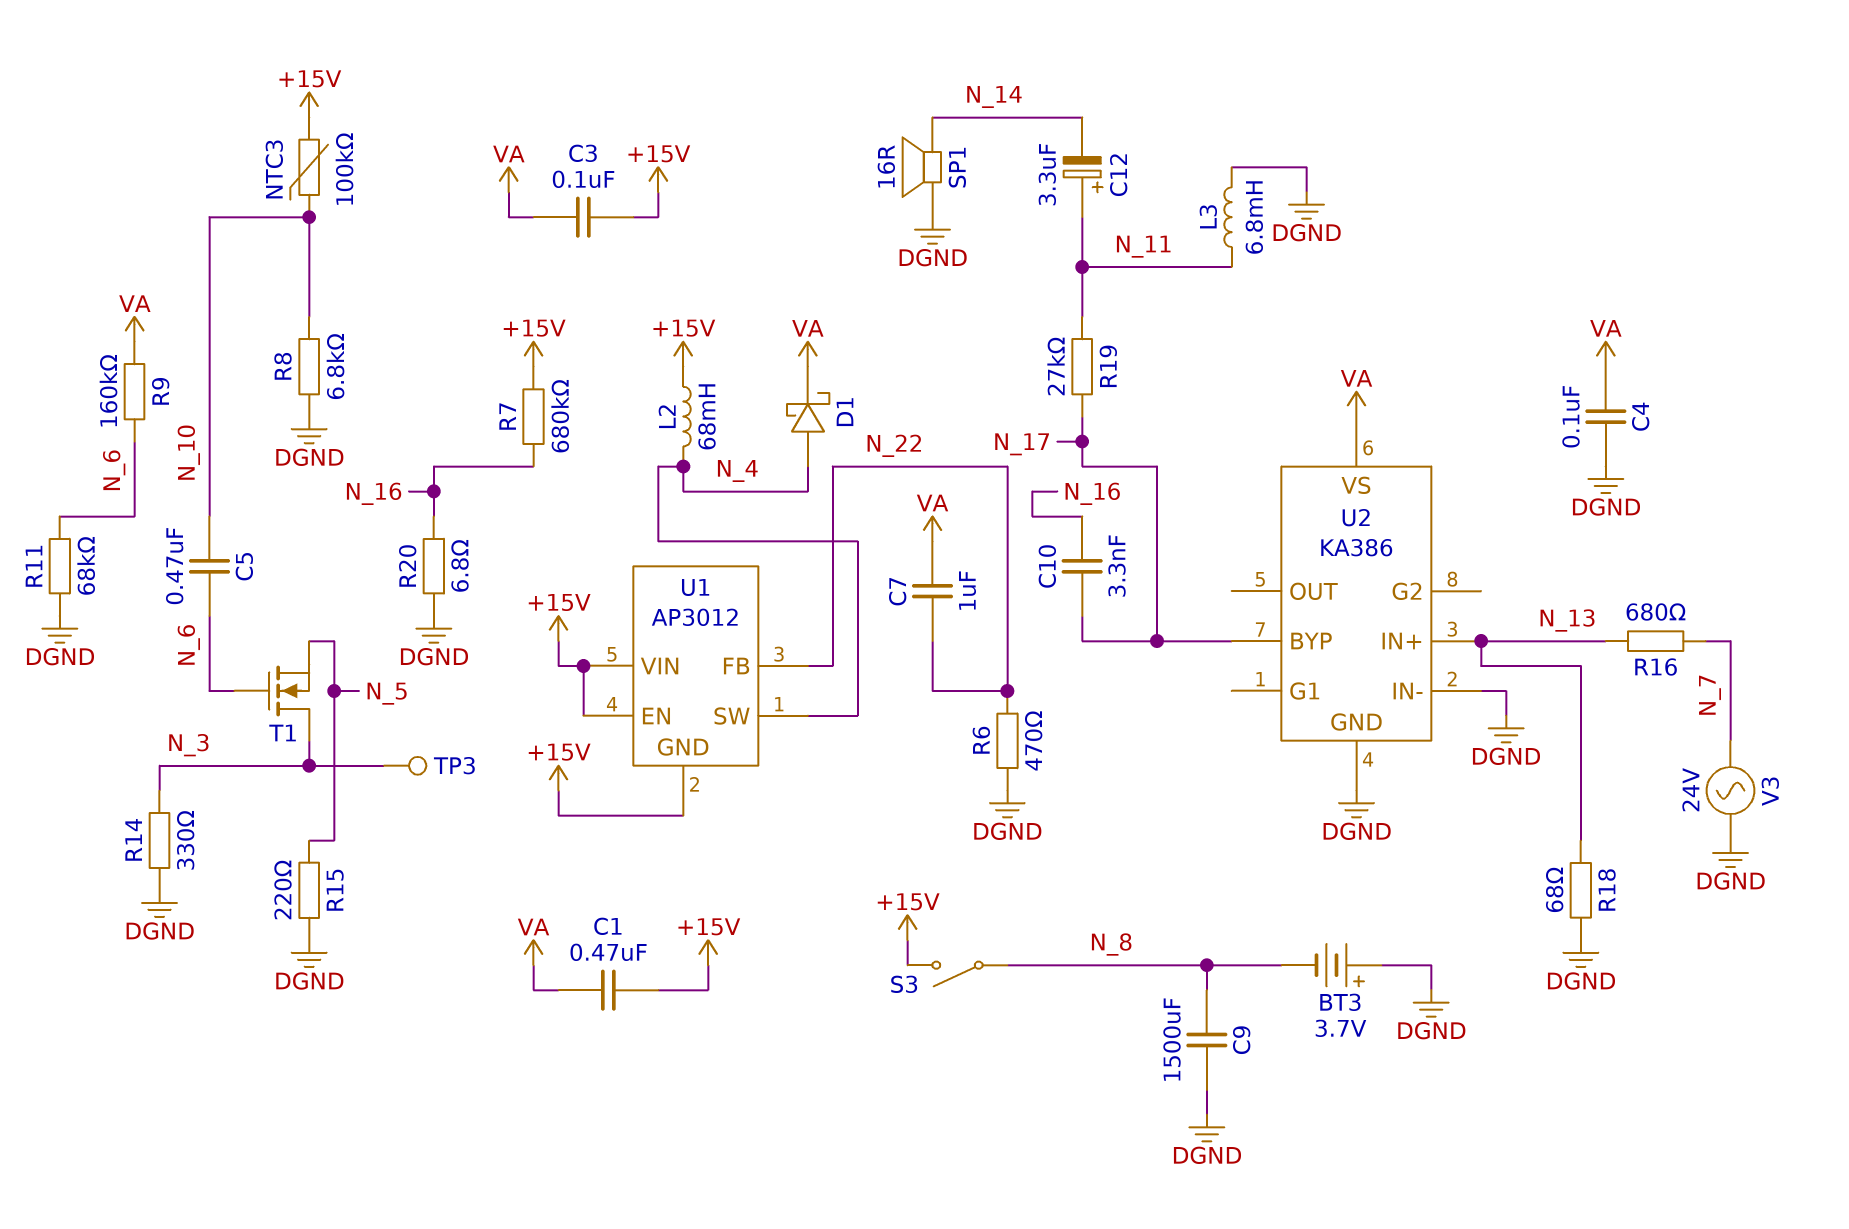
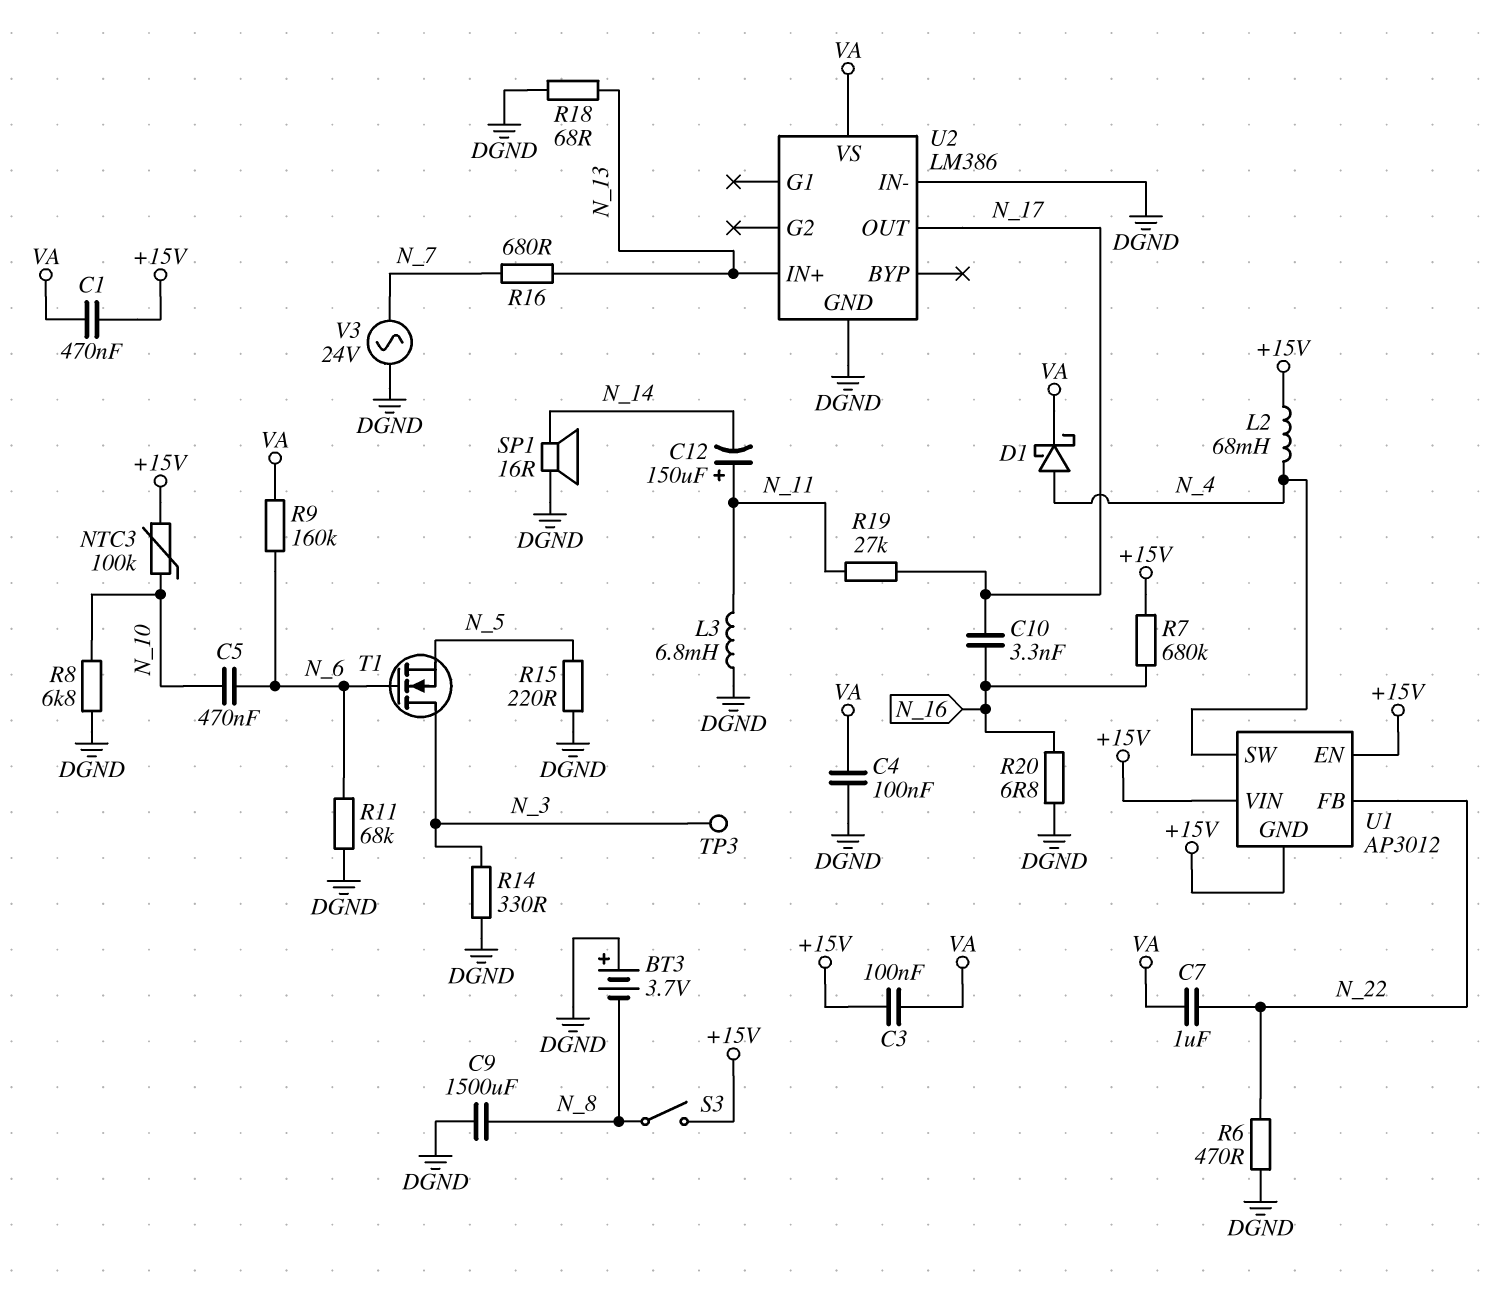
C12: 3.3uF (plus N_11, minus N_14) -> 150uF (plus N_11, minus N_14)
U2: KA386 -> LM386
U2 pin BYP: N_17 -> none
U2 pin OUT: none -> N_17

